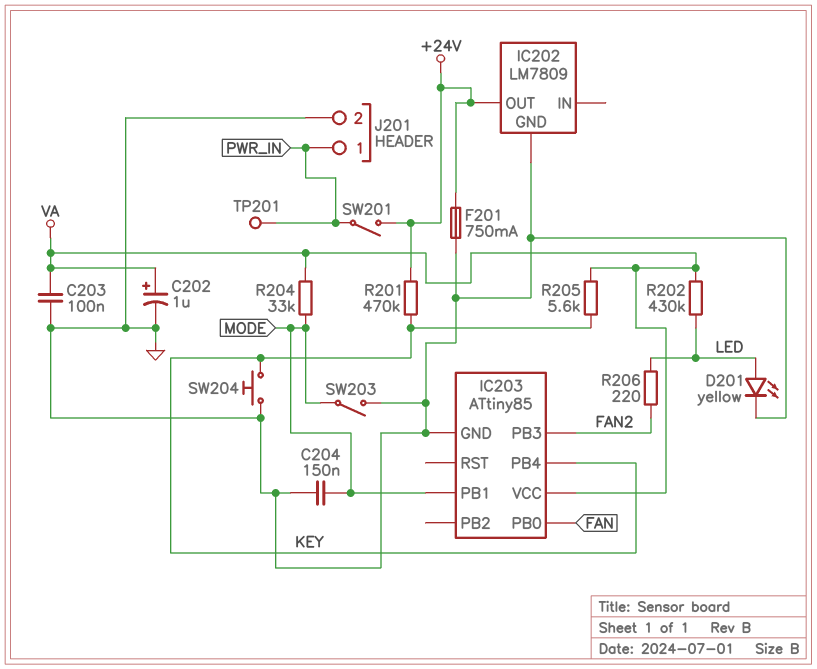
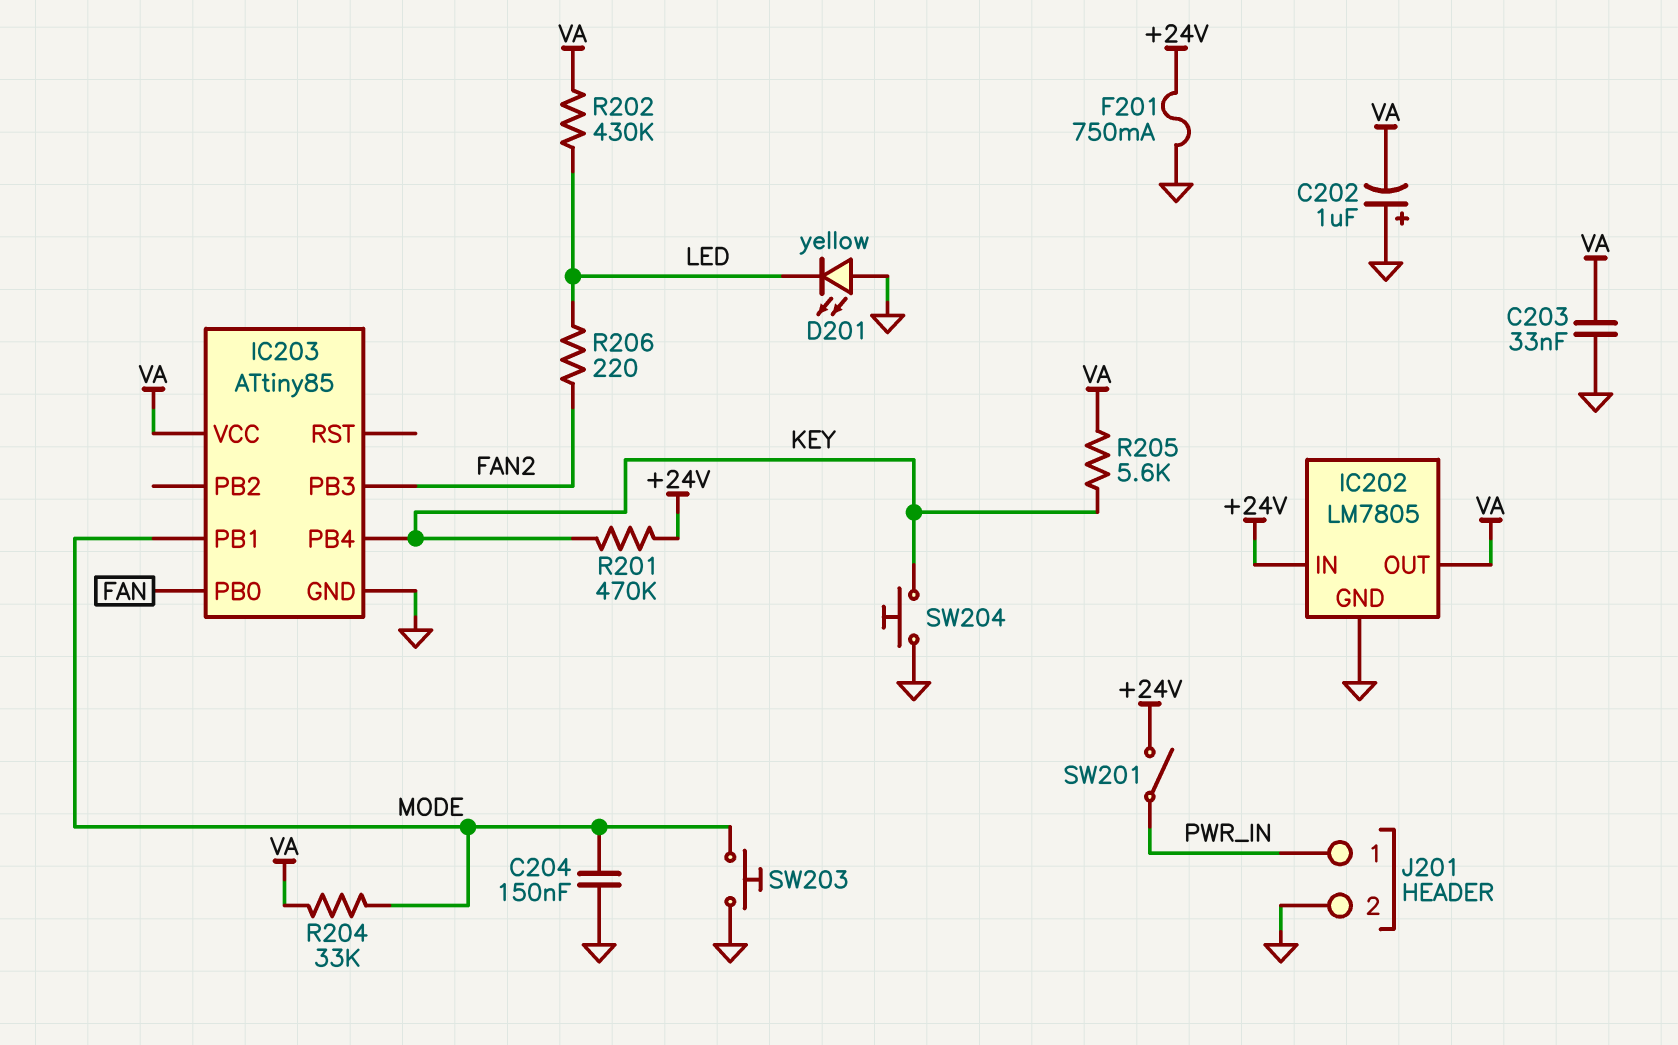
C202: 1uF (plus VA, minus GND) -> 1uF (plus GND, minus VA)
C203: 100nF (GND, VA) -> 33nF (GND, VA)
D201: LED yellow (A LED, K GND) -> LED yellow (A GND, K LED)
IC202: LM7809 -> LM7805
IC202 pin IN: none -> +24V
IC202 pin OUT: +24V -> VA
SW203: switch (GND, MODE) -> button (GND, MODE)
TP201: test point (PWR_IN) -> none

